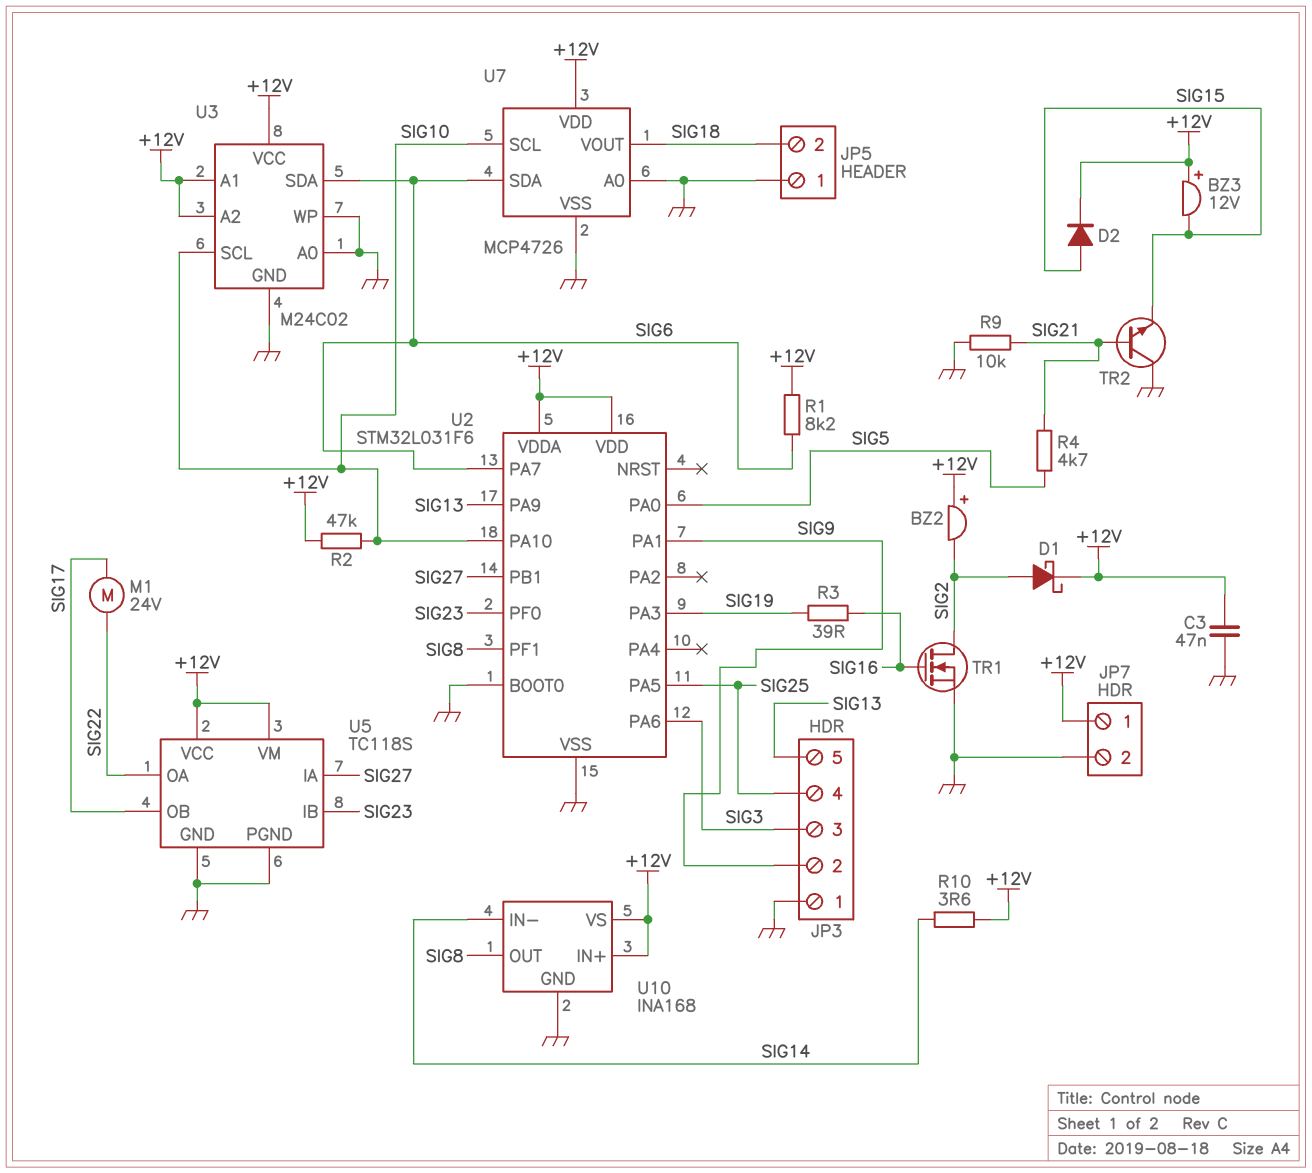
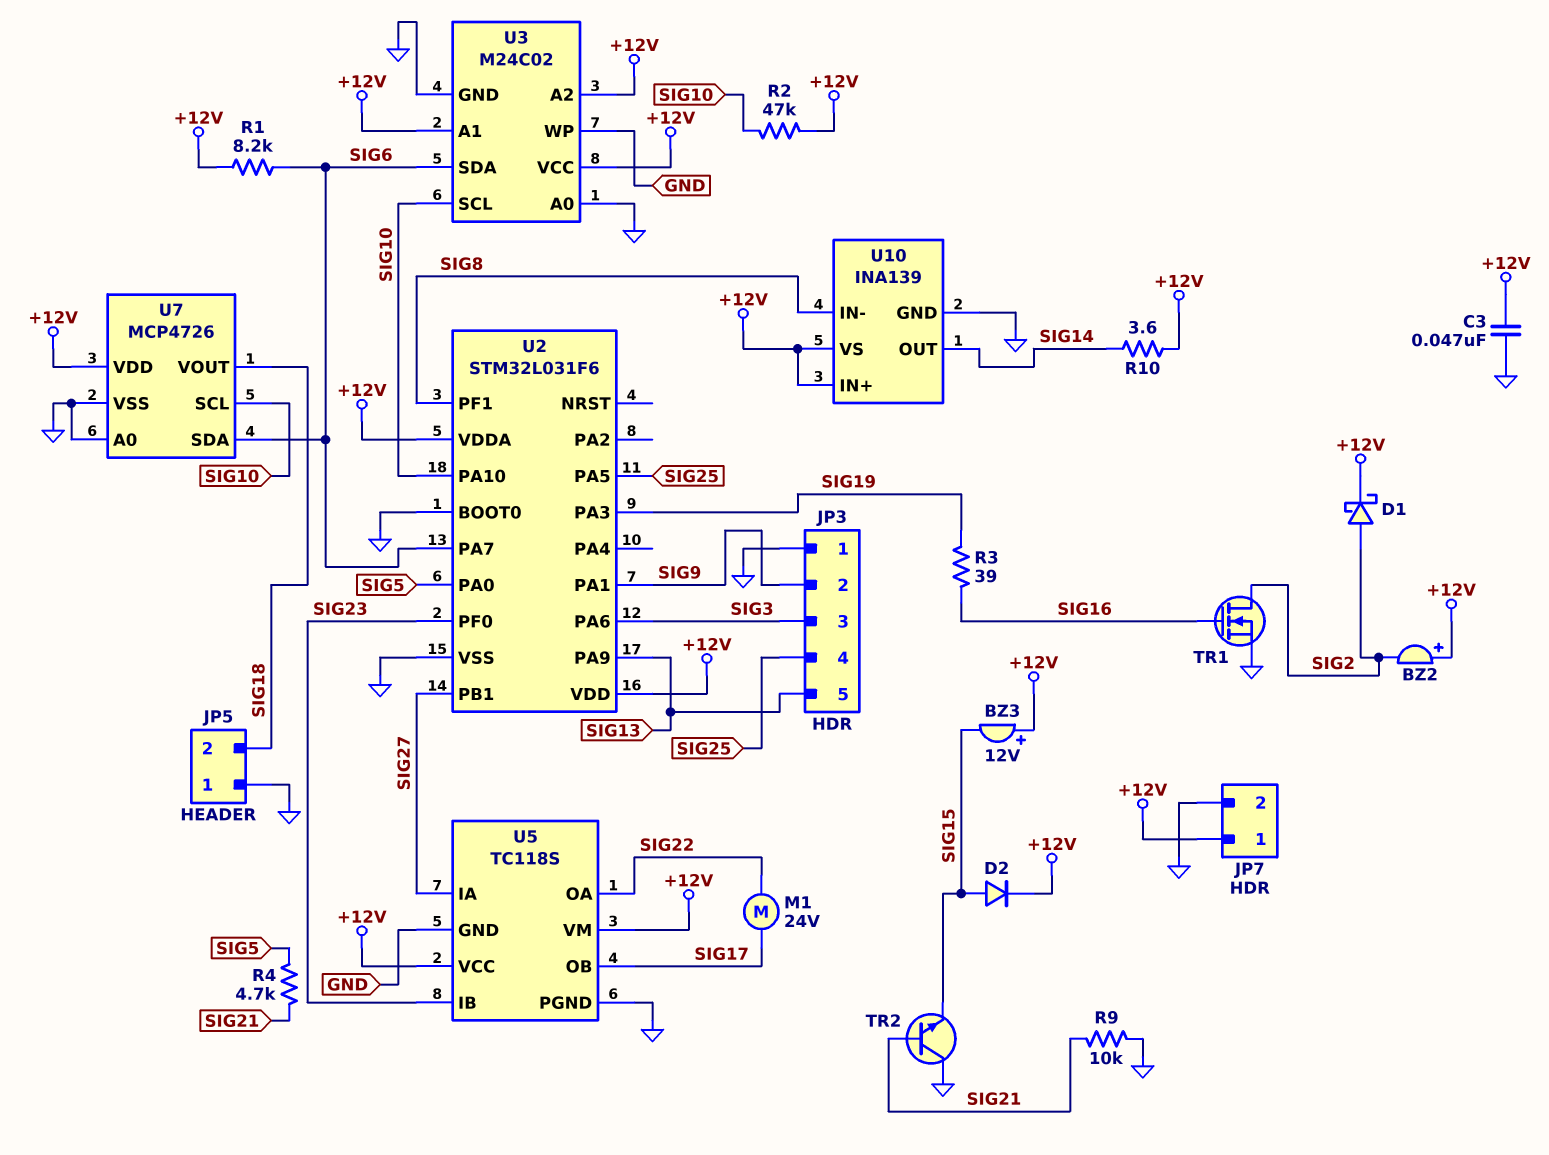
U10: INA168 -> INA139
U10 pin IN-: SIG14 -> SIG8
U10 pin OUT: SIG8 -> SIG14

